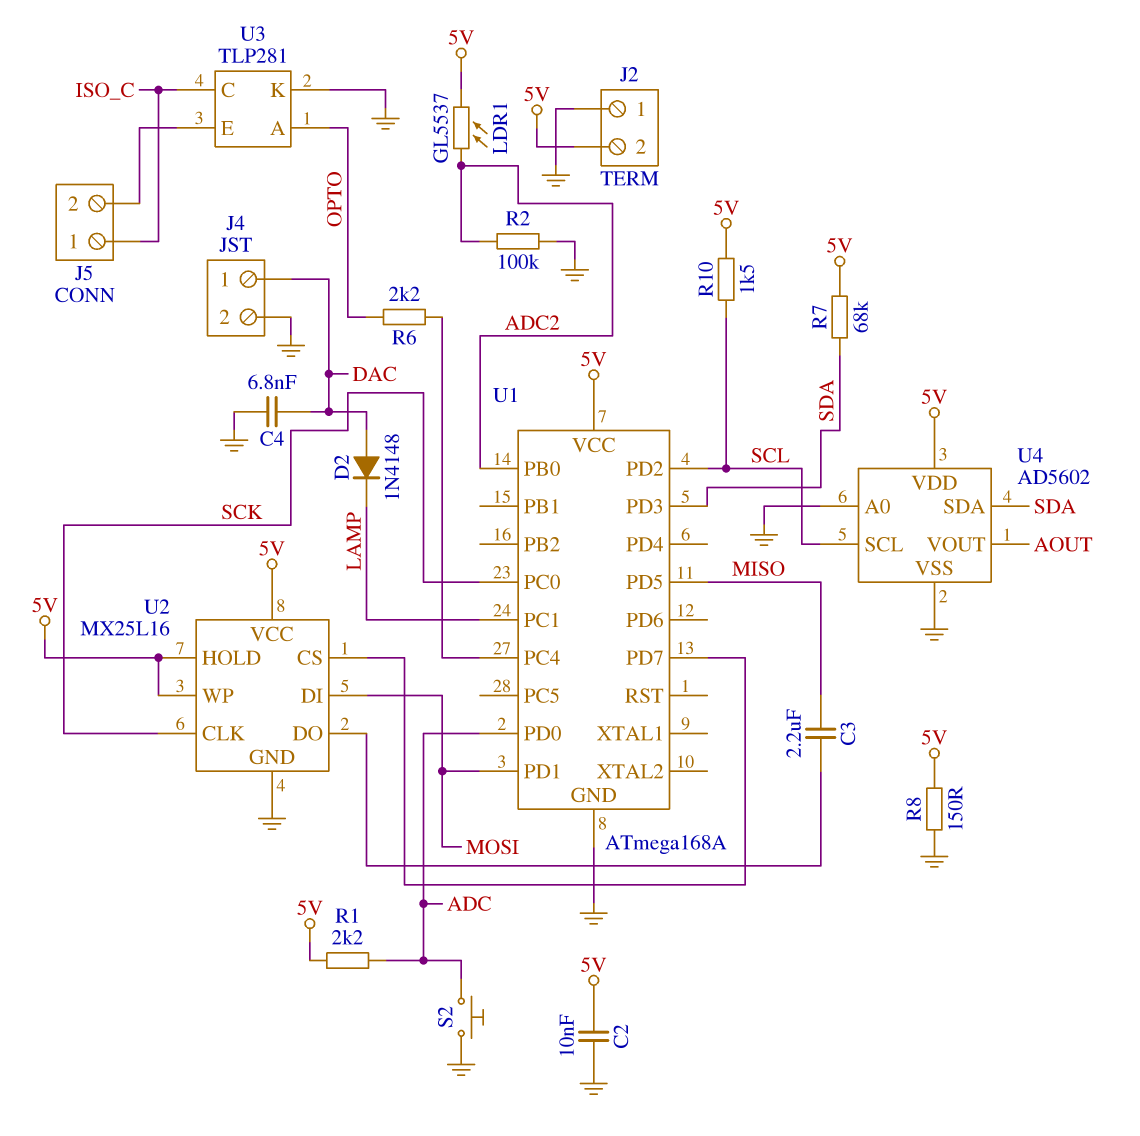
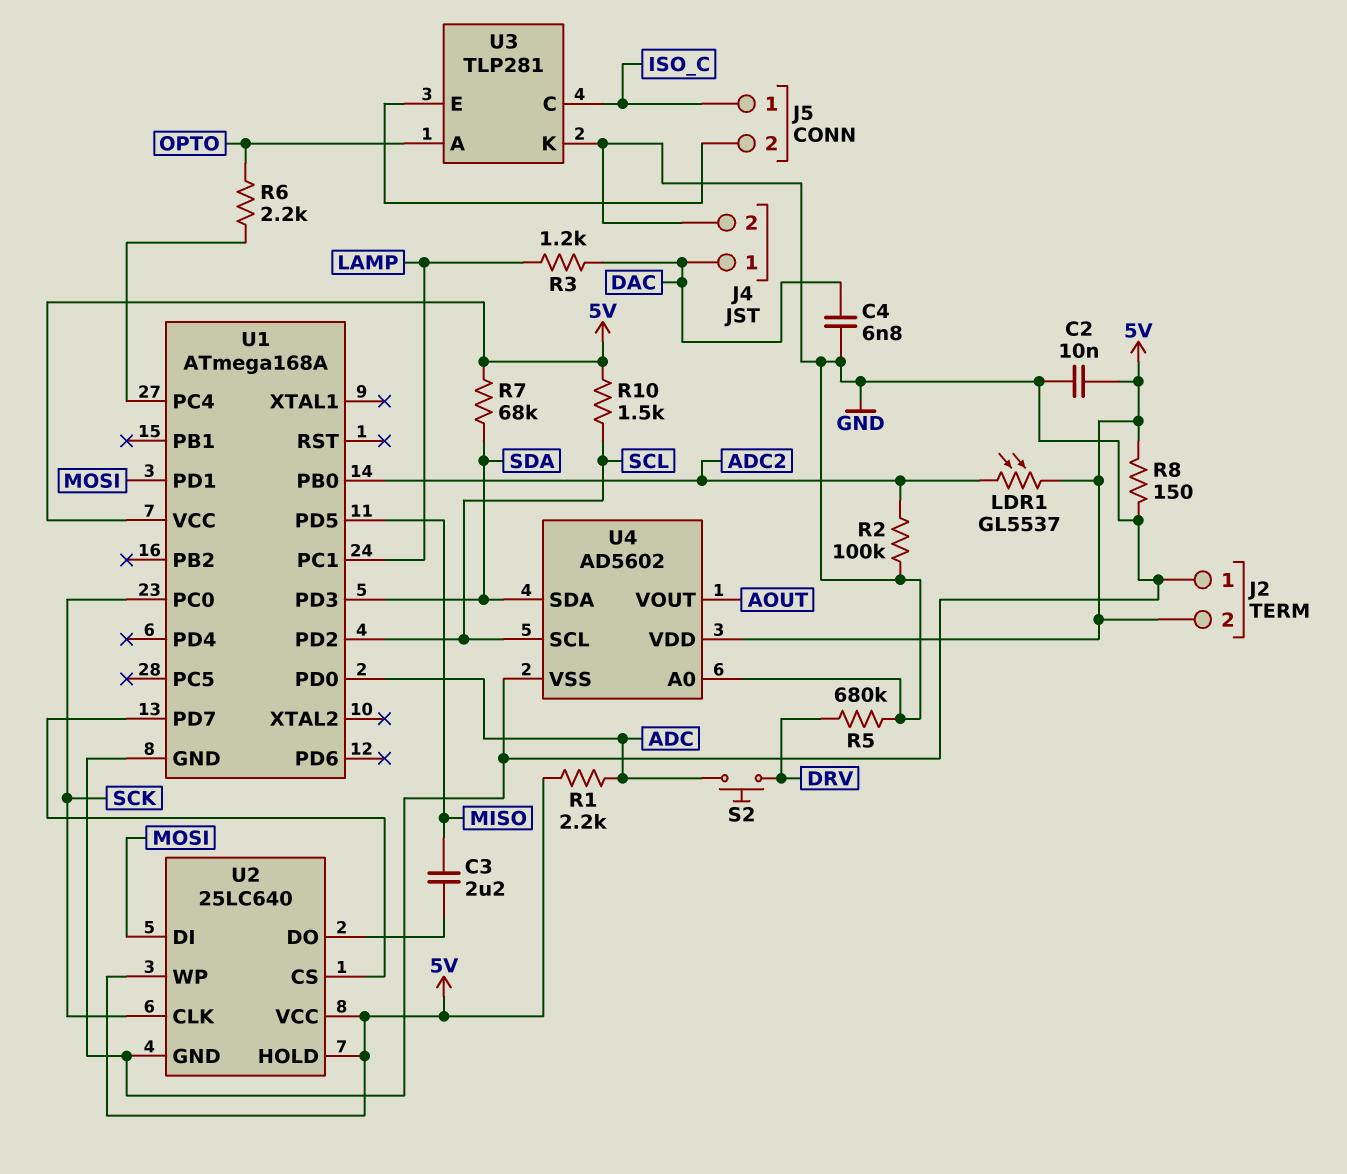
D2: diode 1N4148 (A DAC, K LAMP) -> none
R3: none -> 1.2k (DAC, LAMP)
R5: none -> 680k (DRV, GND)
S2: button (ADC, GND) -> button (ADC, DRV)
U2: MX25L16 -> 25LC640

